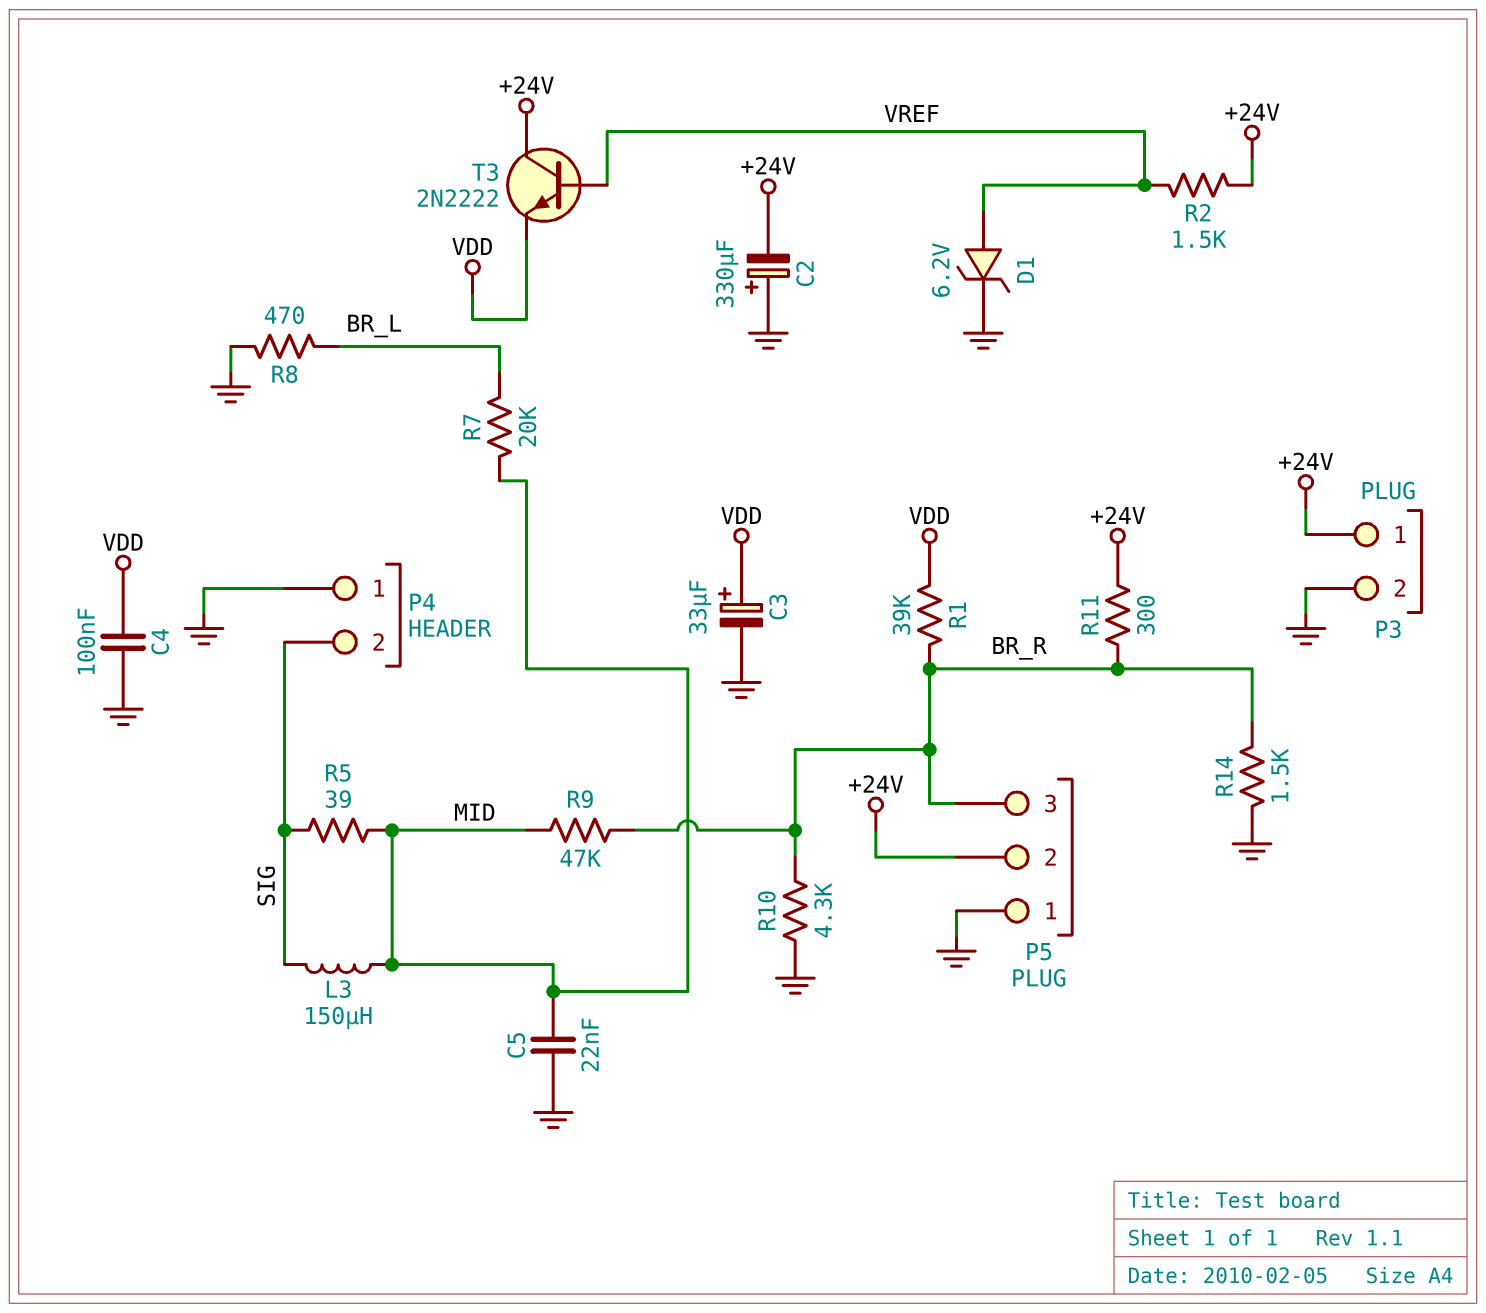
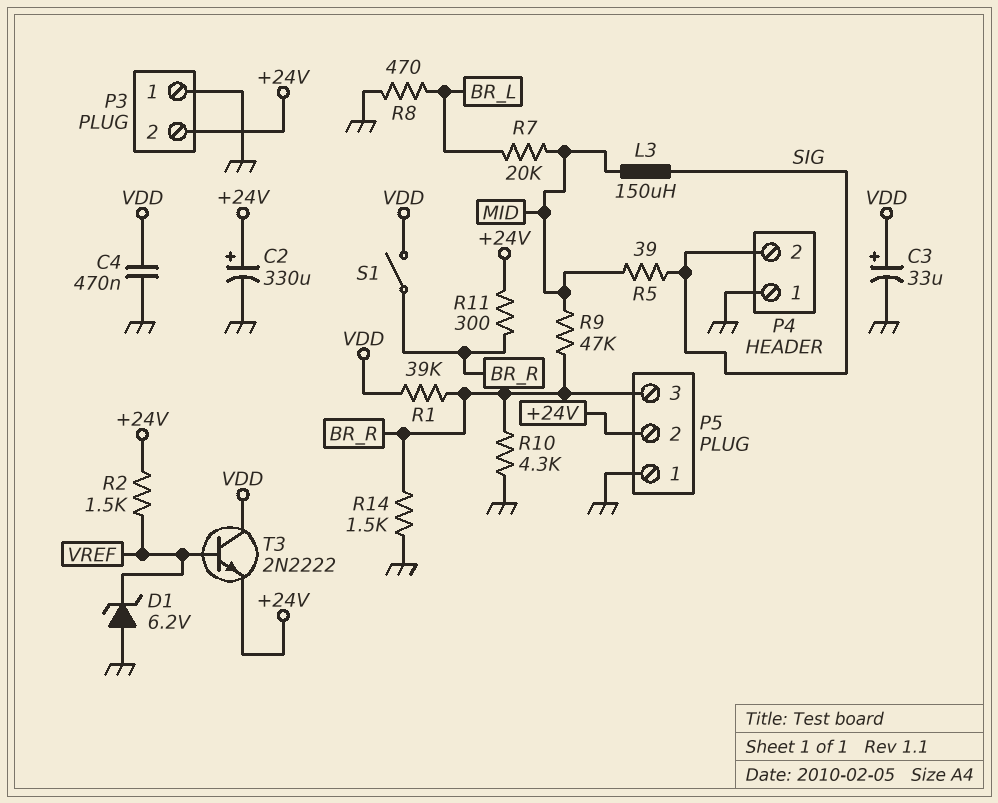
C2: 330uF (plus GND, minus +24V) -> 330uF (plus +24V, minus GND)
C4: 100nF (GND, VDD) -> 470nF (GND, VDD)
C5: 22nF (GND, MID) -> none
D1: zener 6.2V (A VREF, K GND) -> zener 6.2V (A GND, K VREF)
P3 pin 1: +24V -> GND
P3 pin 2: GND -> +24V
S1: none -> switch (BR_R, VDD)
T3: NPN 2N2222 (B VREF, C +24V, E VDD) -> NPN 2N2222 (B VREF, C VDD, E +24V)

